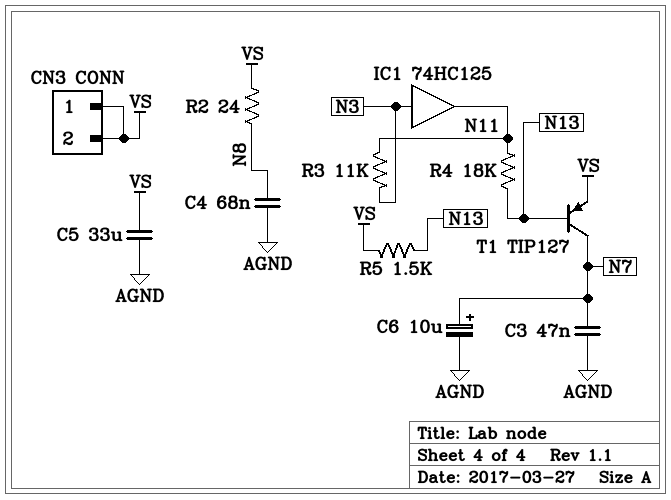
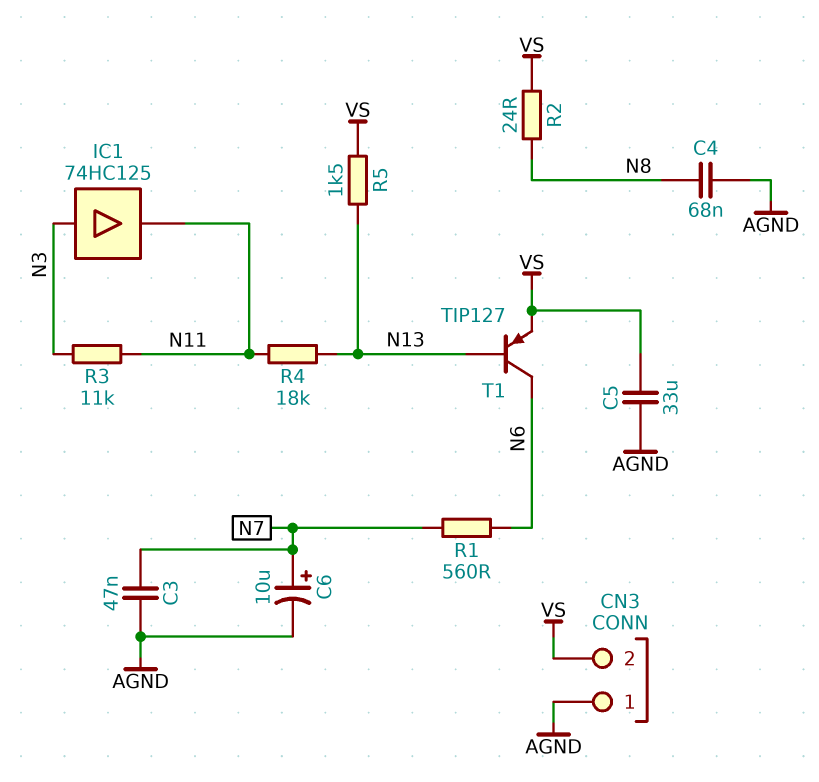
CN3 pin 1: VS -> AGND
R1: none -> 560 (N6, N7)
T1: PNP TIP127 (B N13, C N7, E VS) -> PNP TIP127 (B N13, C N6, E VS)

